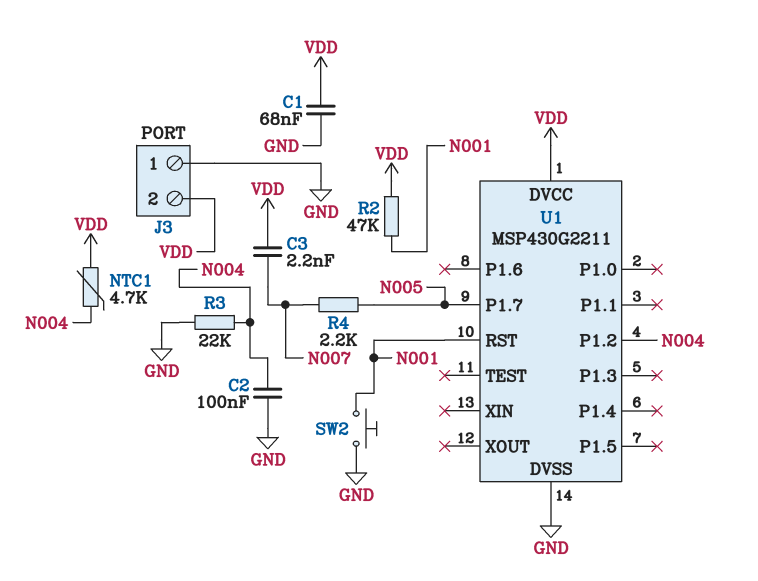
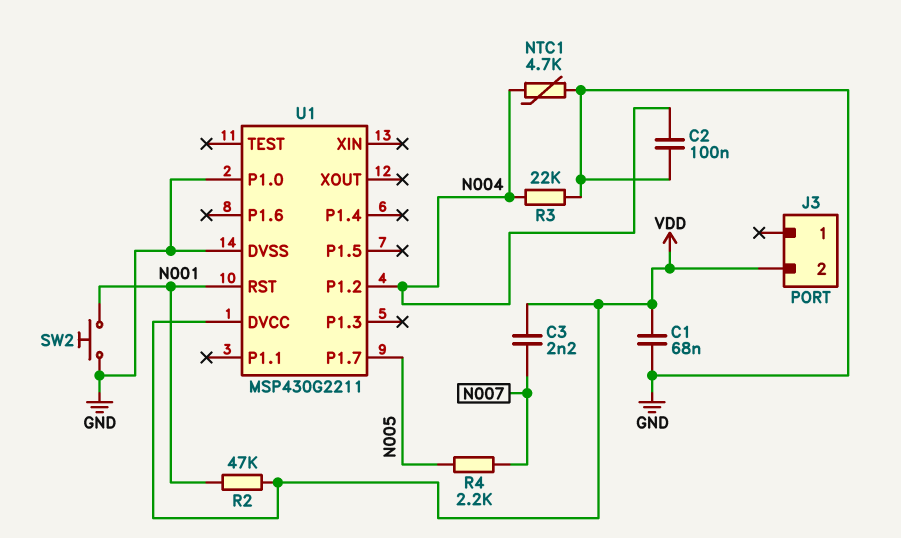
J3 pin 1: GND -> none
NTC1: 4.7k (N004, VDD) -> 4.7k (GND, N004)
U1 pin P1.0: none -> GND

